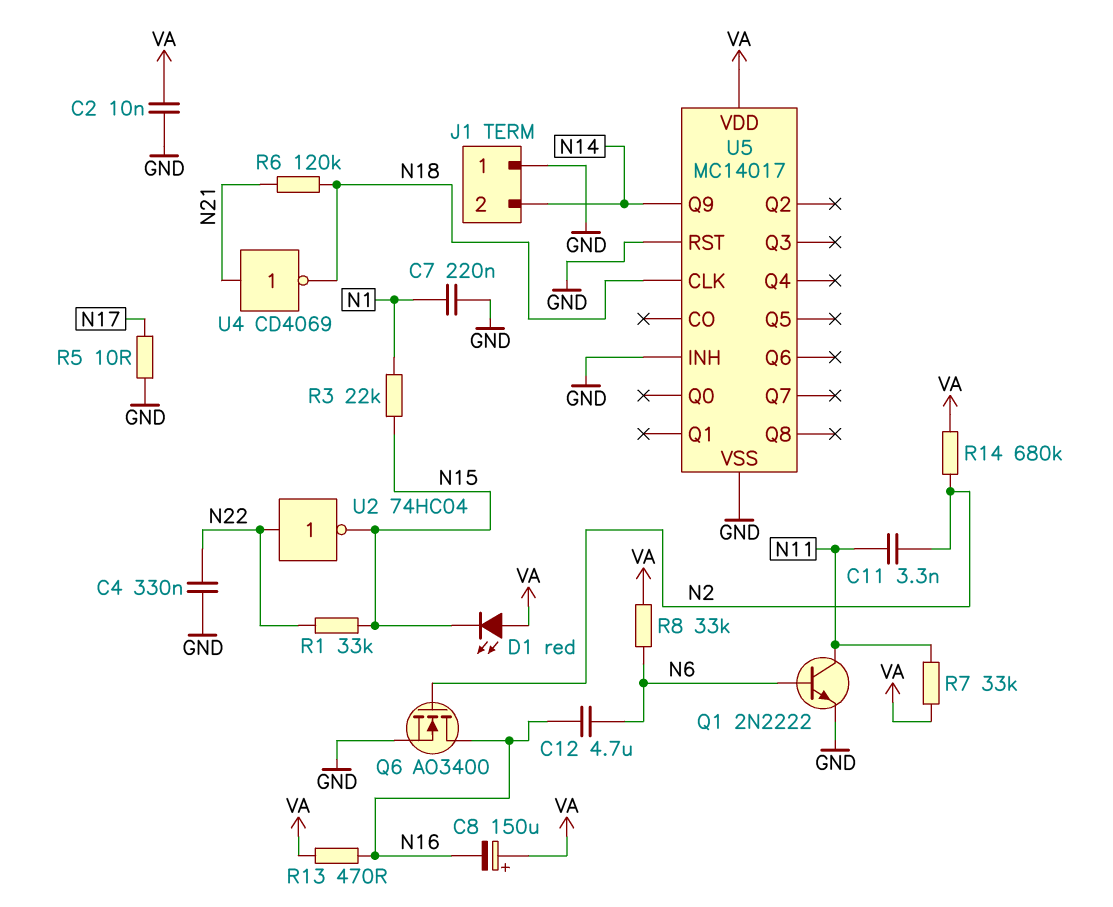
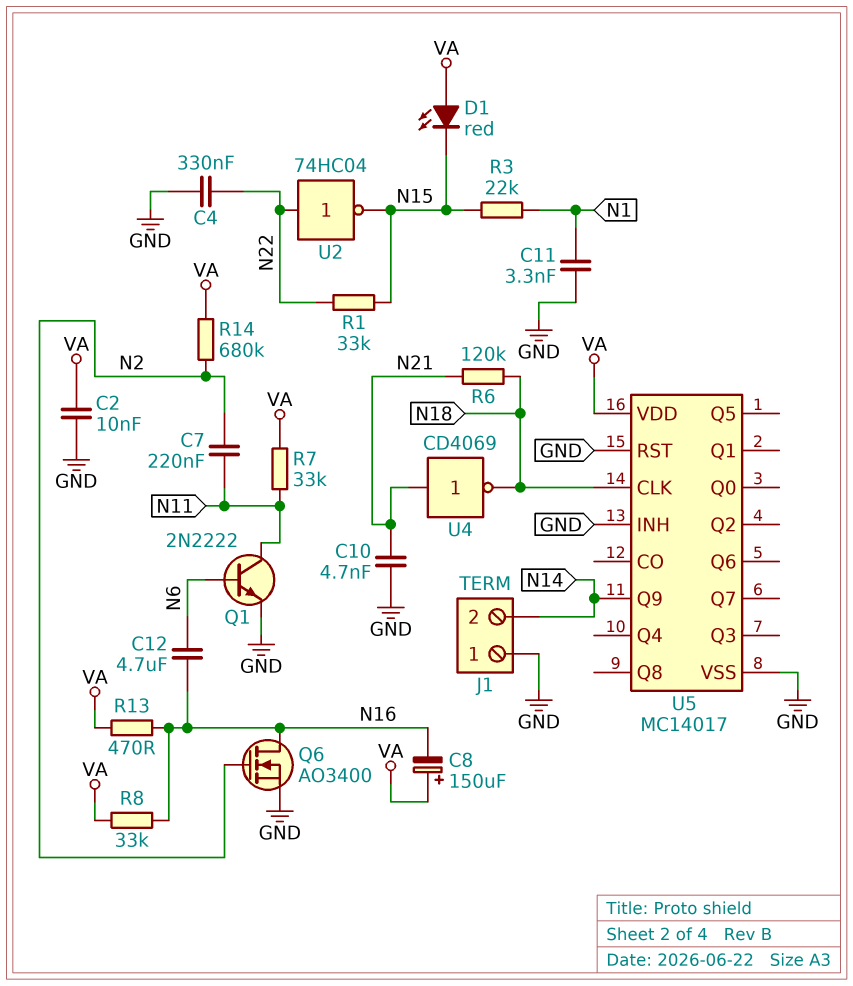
C7: 220nF (GND, N1) -> 220nF (N2, N11)
C10: none -> 4.7nF (GND, N21)
C11: 3.3nF (N2, N11) -> 3.3nF (GND, N1)
R5: 10 (GND, N17) -> none
R8: 33k (N6, VA) -> 33k (N16, VA)

